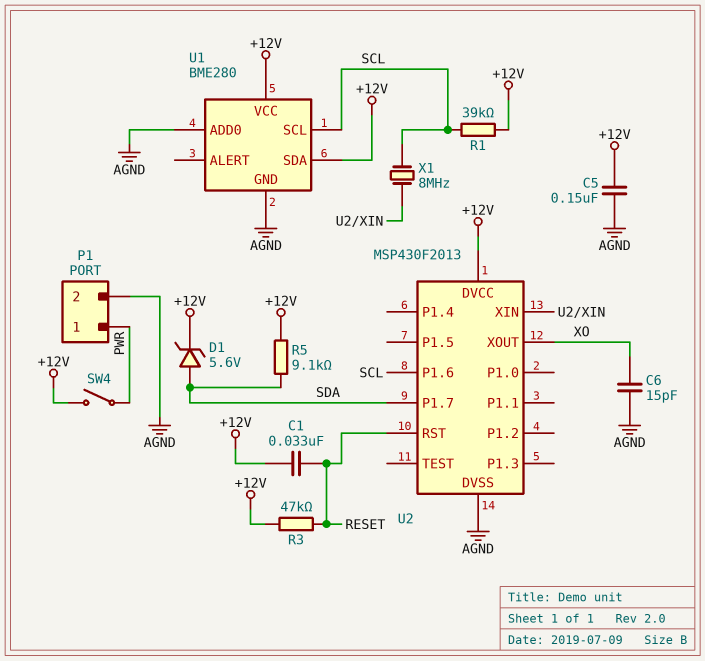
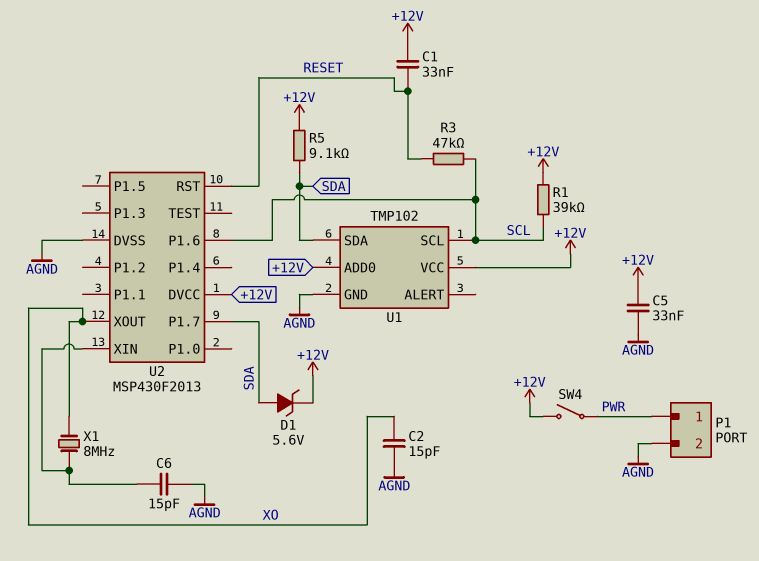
C2: none -> 15pF (AGND, XO)
C5: 150nF (+12V, AGND) -> 33nF (+12V, AGND)
C6: 15pF (AGND, XO) -> 15pF (AGND, U2/XIN)
R3: 47k (+12V, RESET) -> 47k (RESET, SCL)
U1: BME280 -> TMP102
U1 pin ADD0: AGND -> +12V
U1 pin SDA: +12V -> SDA
X1: 8MHz (SCL, U2/XIN) -> 8MHz (U2/XIN, XO)

